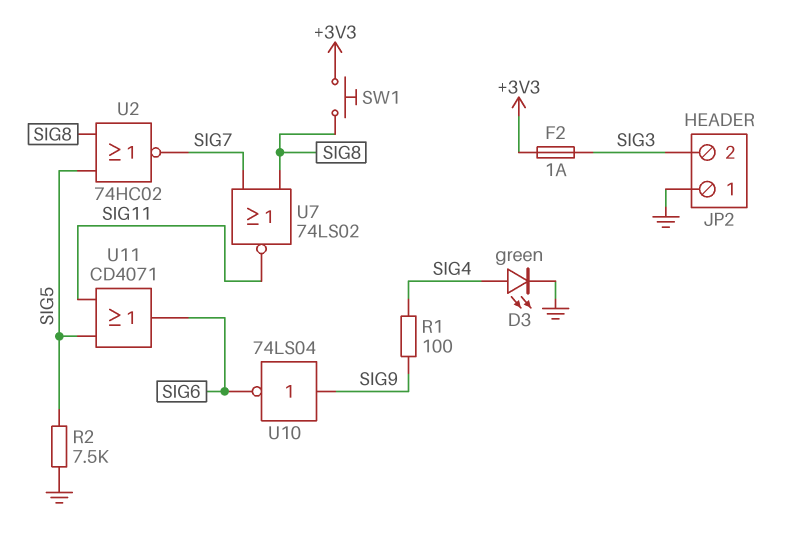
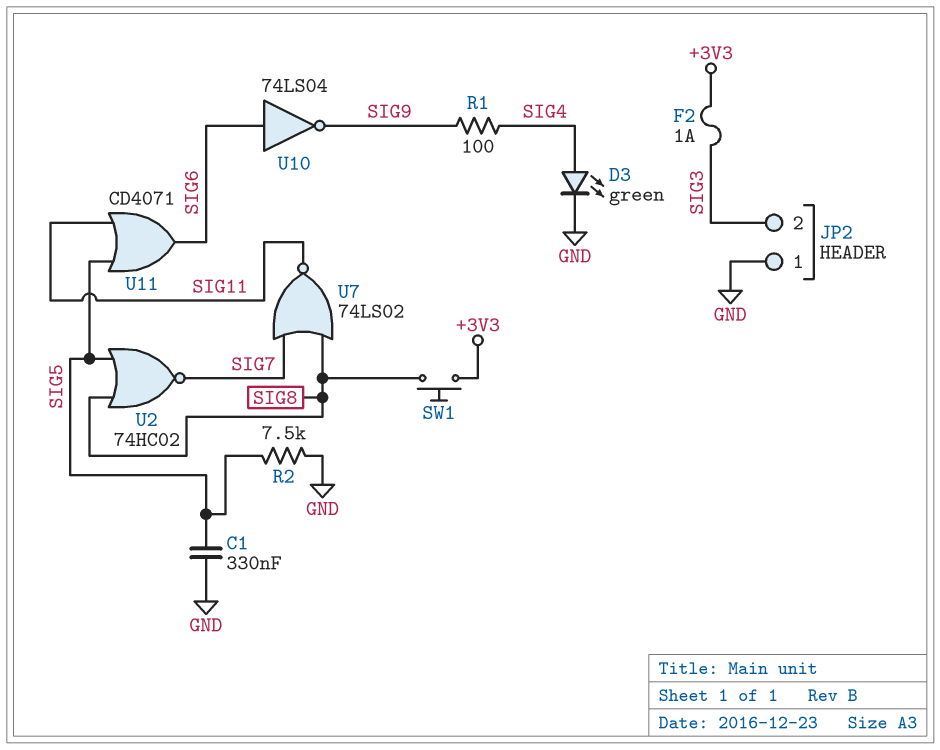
C1: none -> 330nF (GND, SIG5)
U10: NOT 74LS04 (in SIG9, out SIG6) -> NOT 74LS04 (in SIG6, out SIG9)

